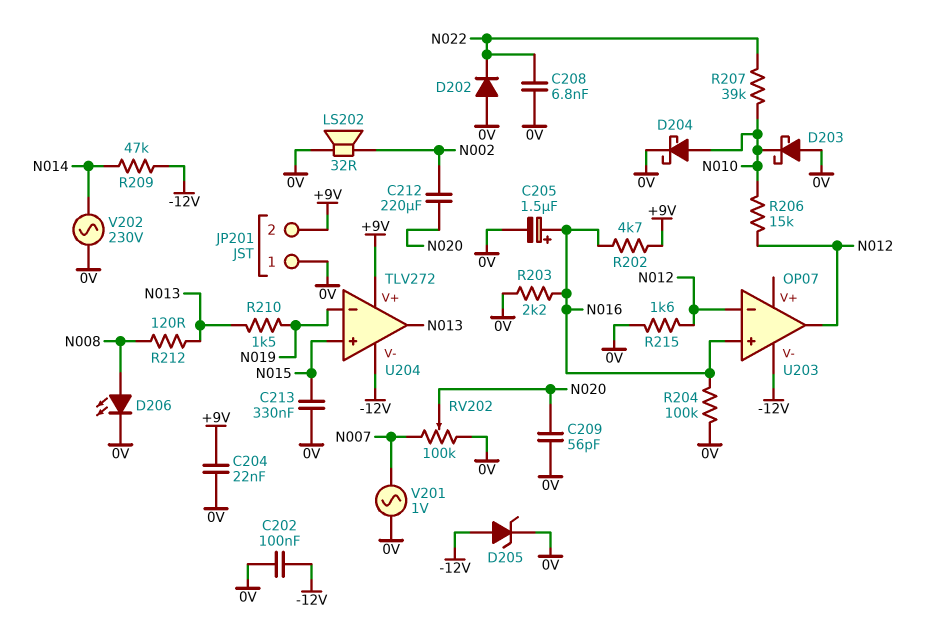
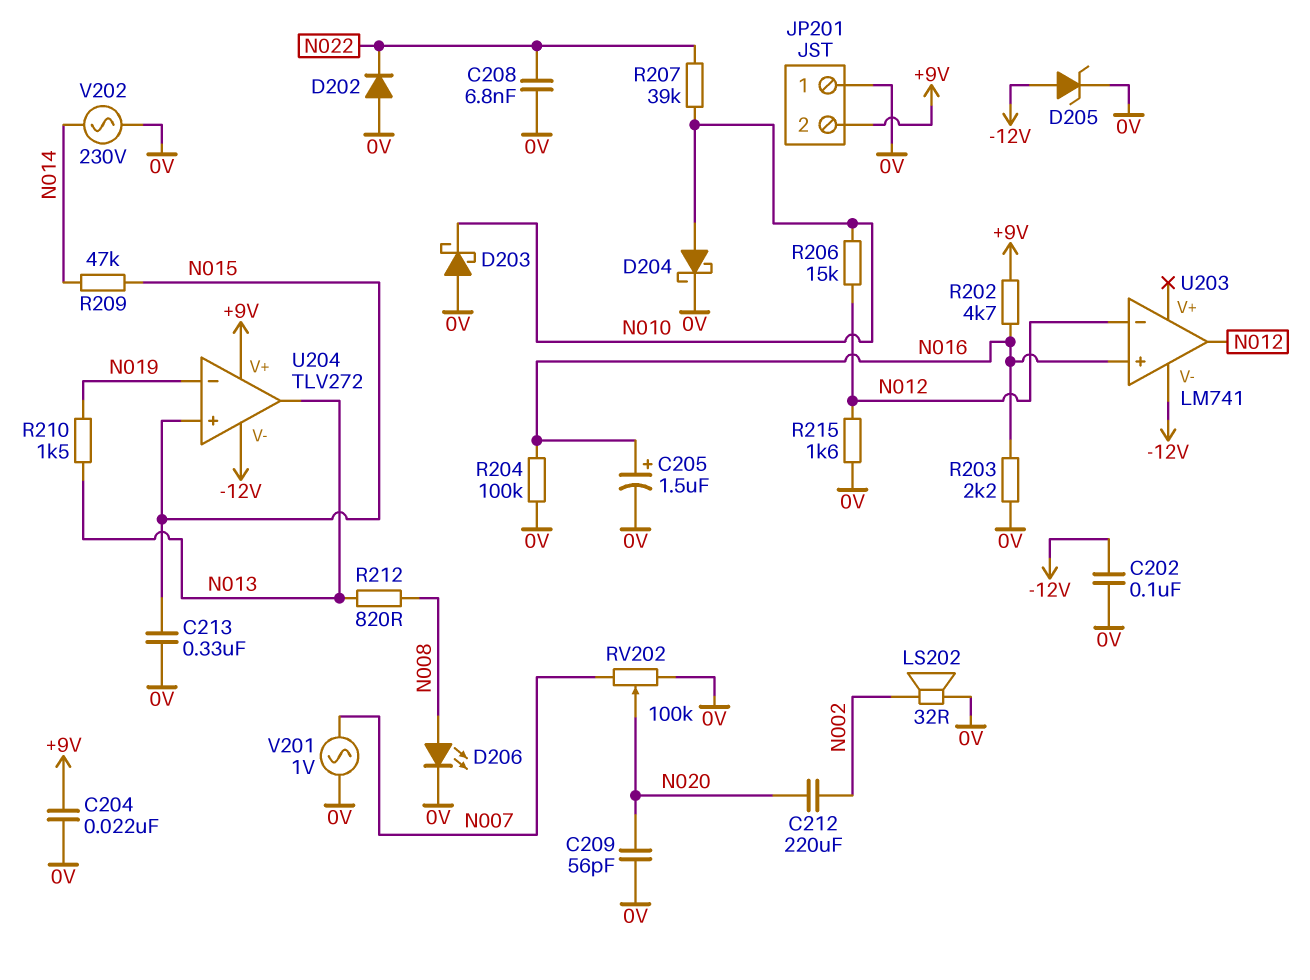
R209: 47k (-12V, N014) -> 47k (N014, N015)
R212: 120 (N008, N013) -> 820 (N008, N013)
U203: OP07 -> LM741

